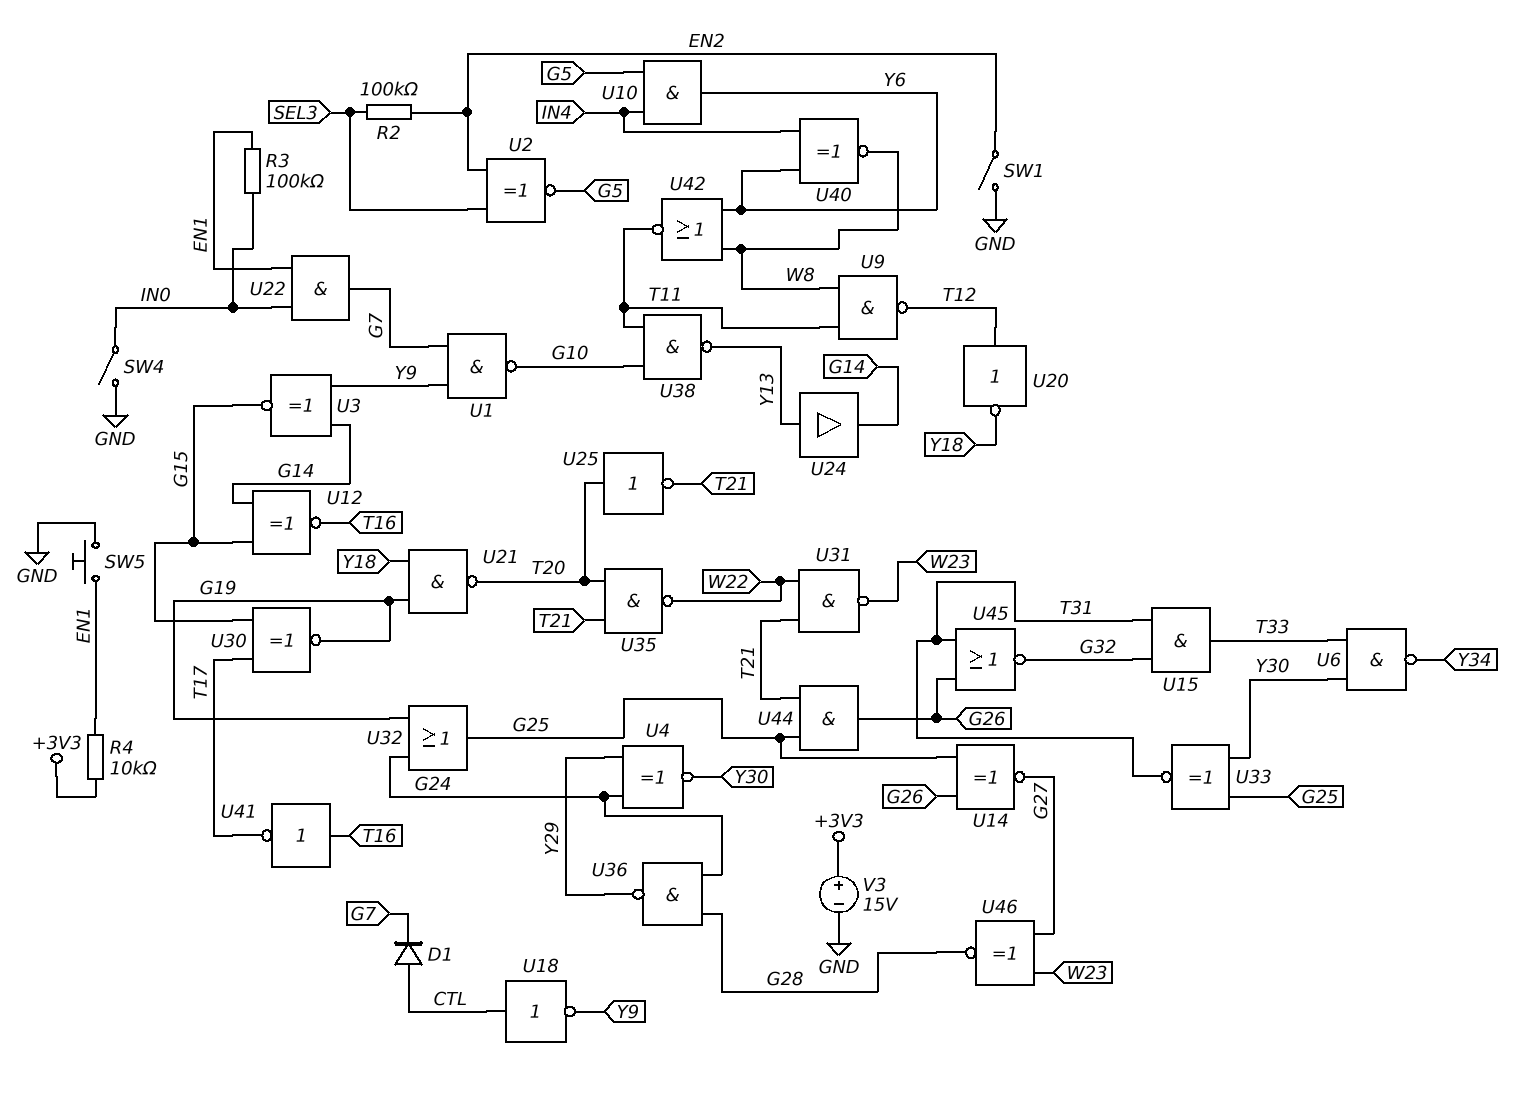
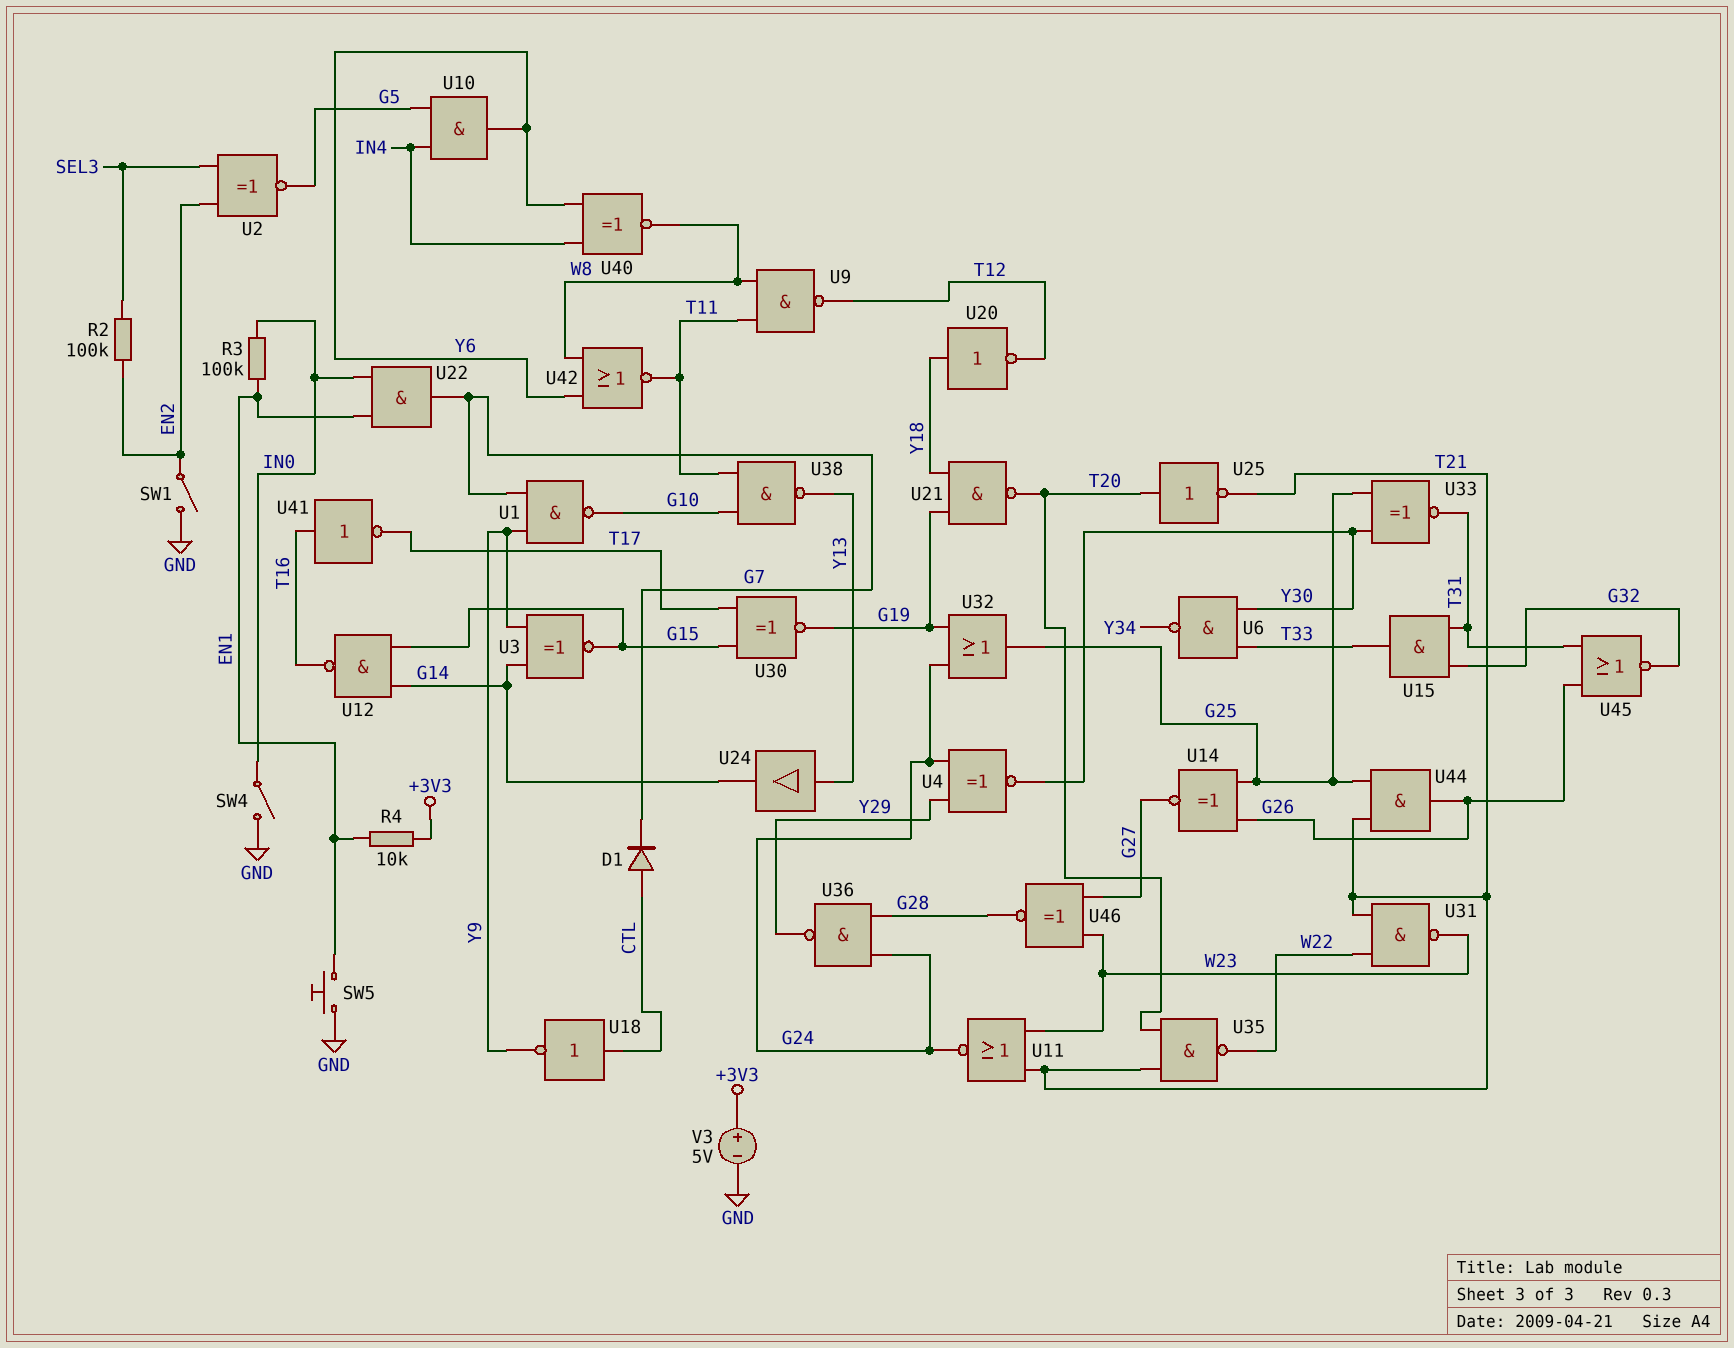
U11: none -> NOR (in T21, in W23, out G24)
U12: XNOR (in G14, in G15, out T16) -> NAND (in G14, in G15, out T16)
U20: NOT (in T12, out Y18) -> NOT (in Y18, out T12)
V3: 15V (plus +3V3, minus GND) -> 5V (plus +3V3, minus GND)

